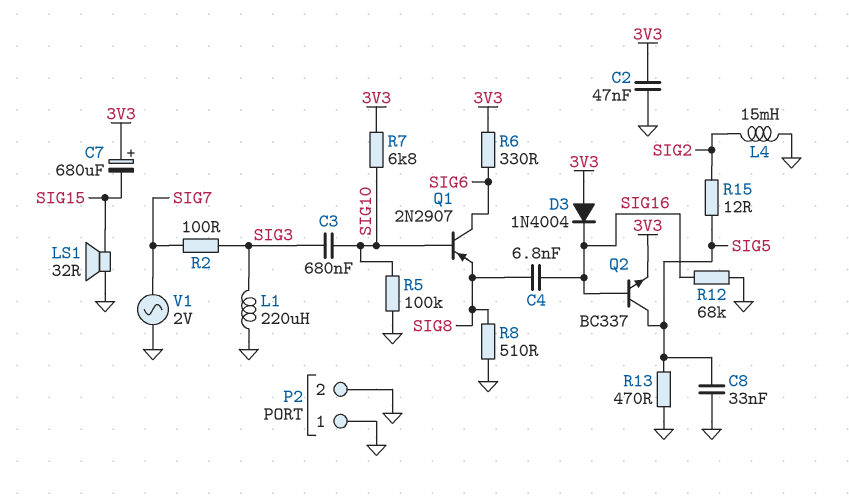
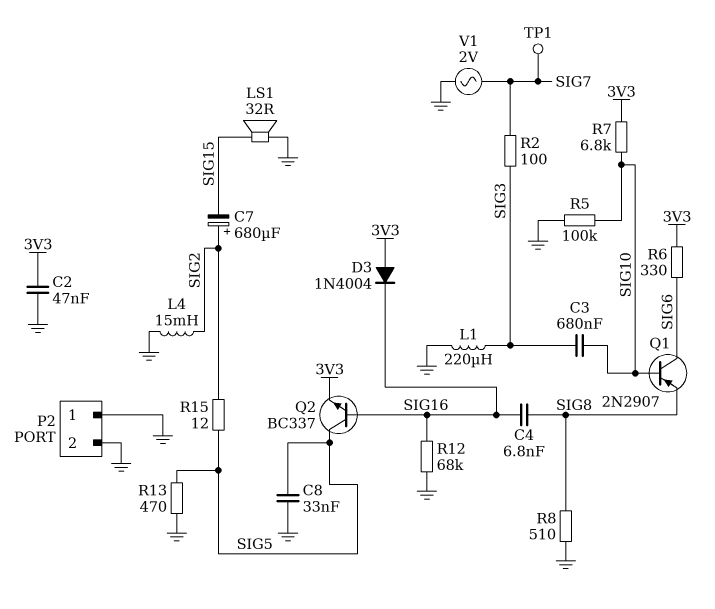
C7: 680uF (plus 3V3, minus SIG15) -> 680uF (plus SIG2, minus SIG15)
TP1: none -> test point (SIG7)

